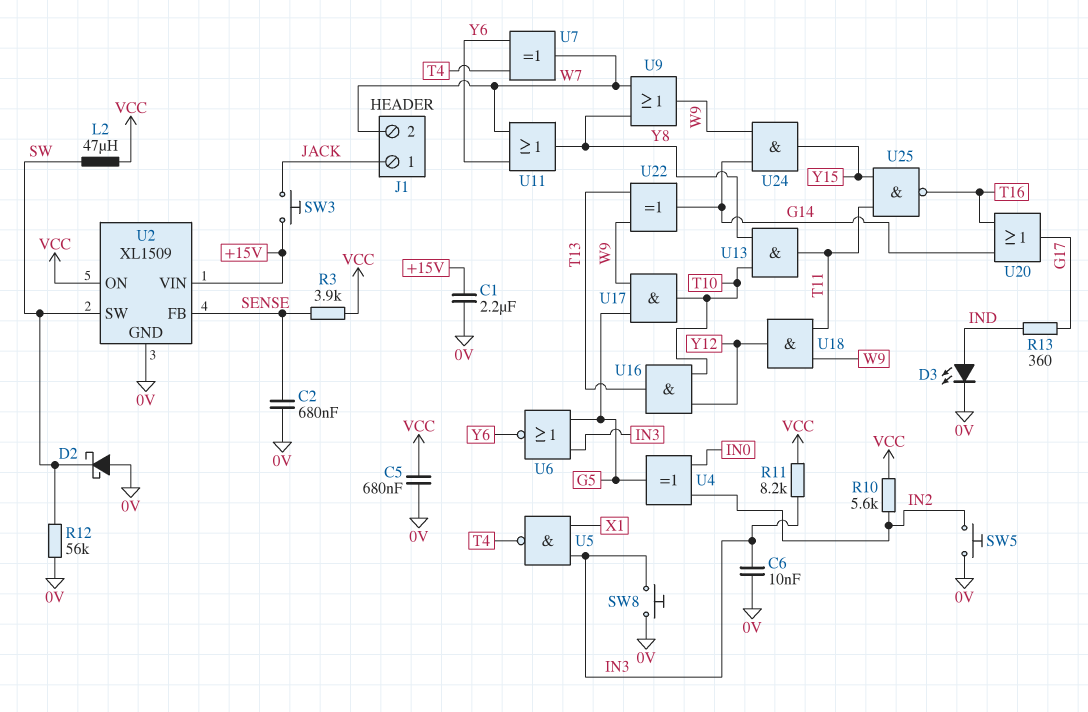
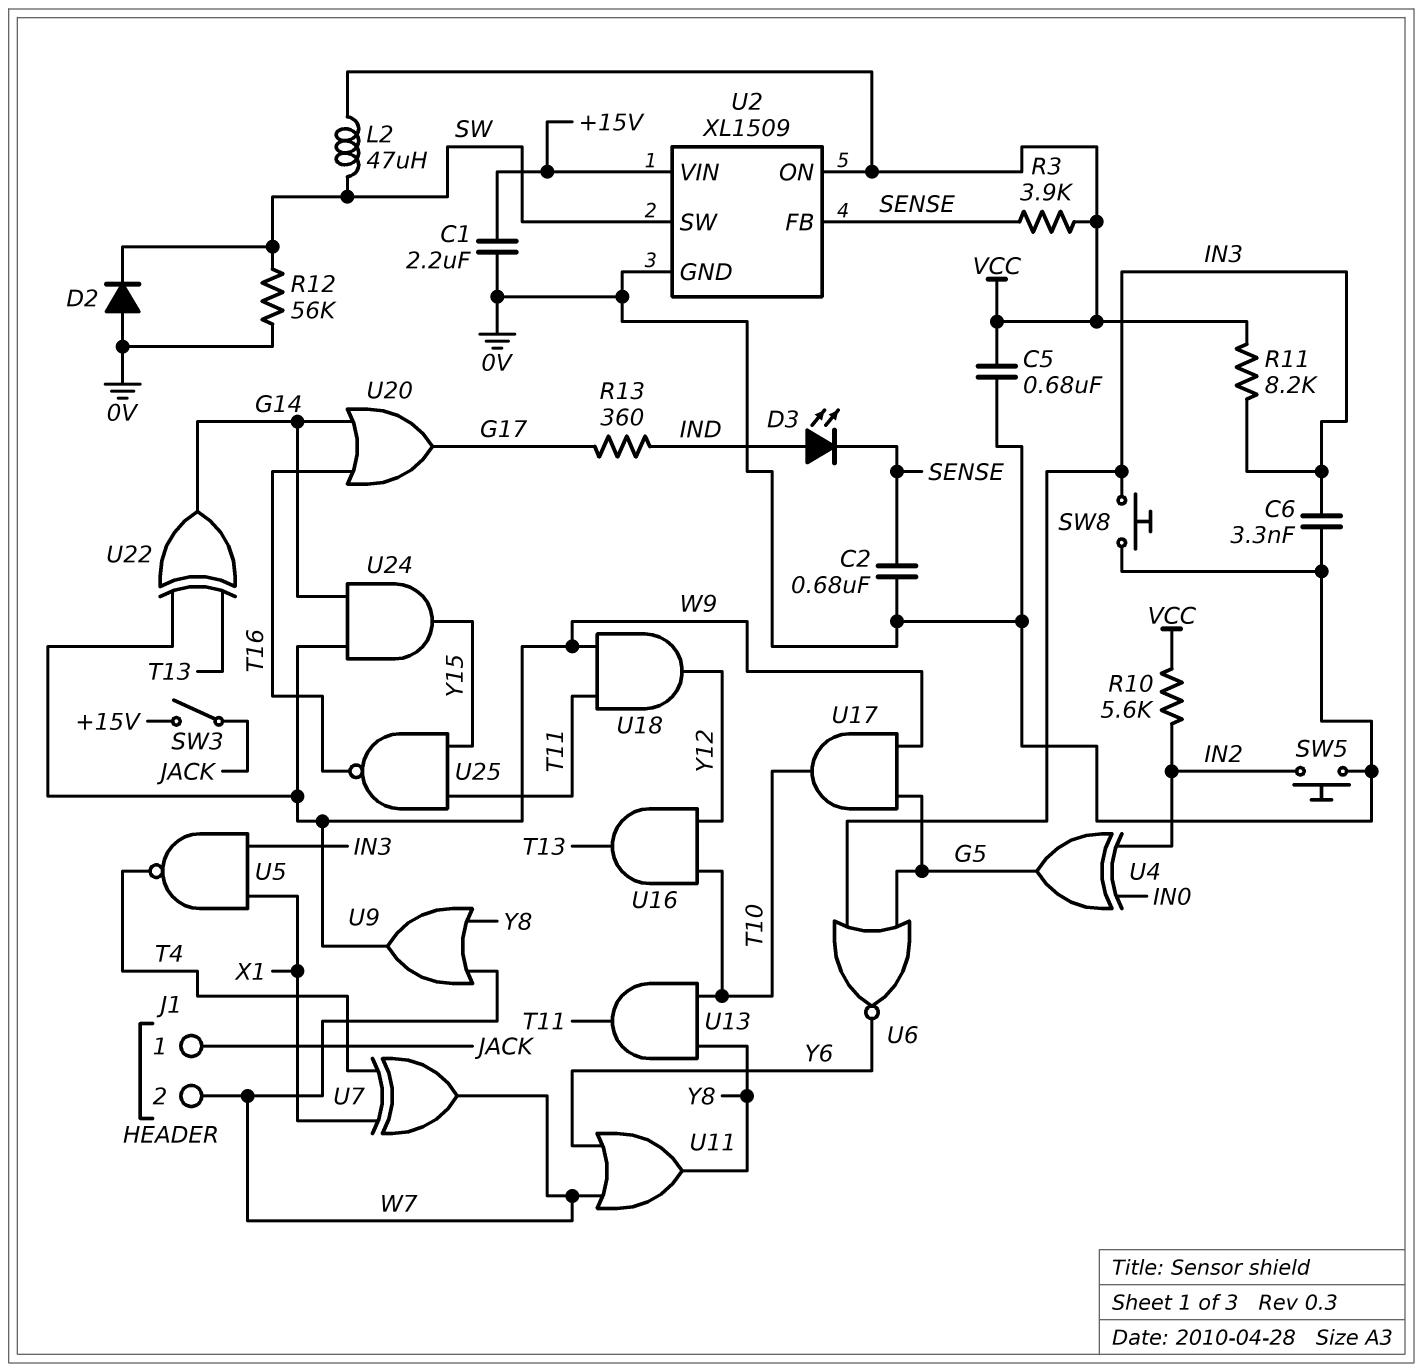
C6: 10nF (0V, IN3) -> 3.3nF (0V, IN3)
D2: schottky (A 0V, K SW) -> diode (A 0V, K SW)
D3: LED (A IND, K 0V) -> LED (A IND, K SENSE)
SW3: button (+15V, JACK) -> switch (+15V, JACK)
U7: XOR (in T4, in Y6, out W7) -> XOR (in T4, in X1, out W7)

